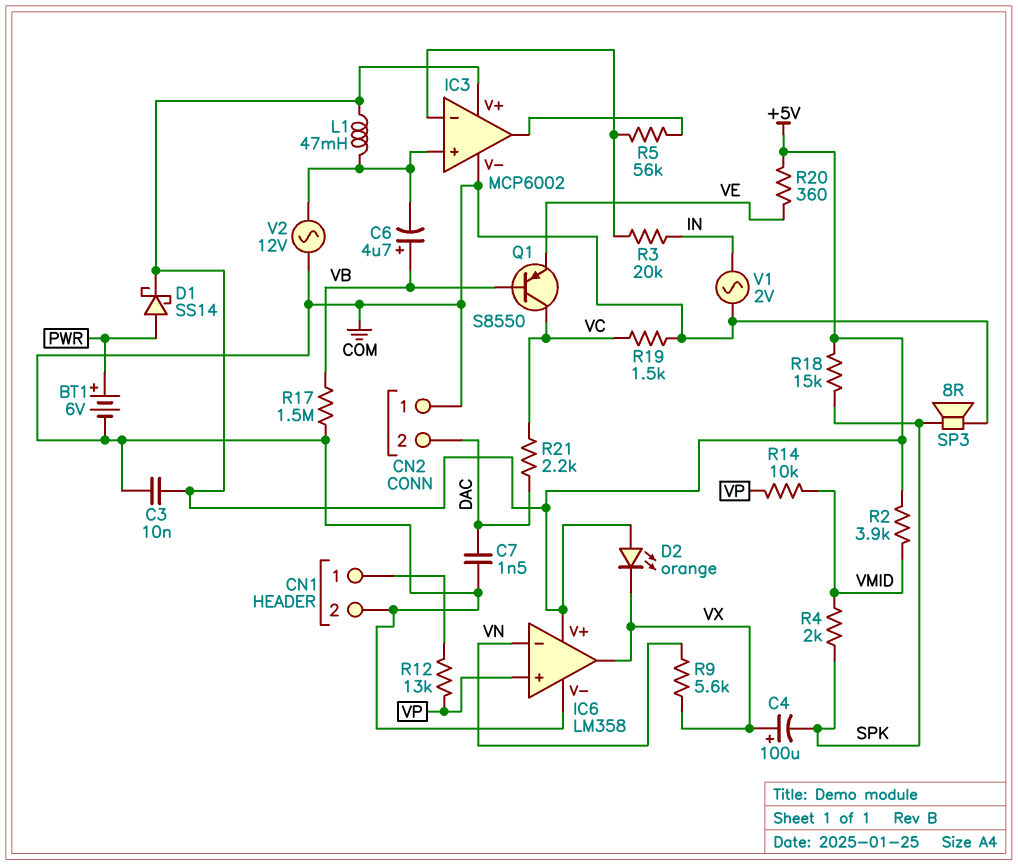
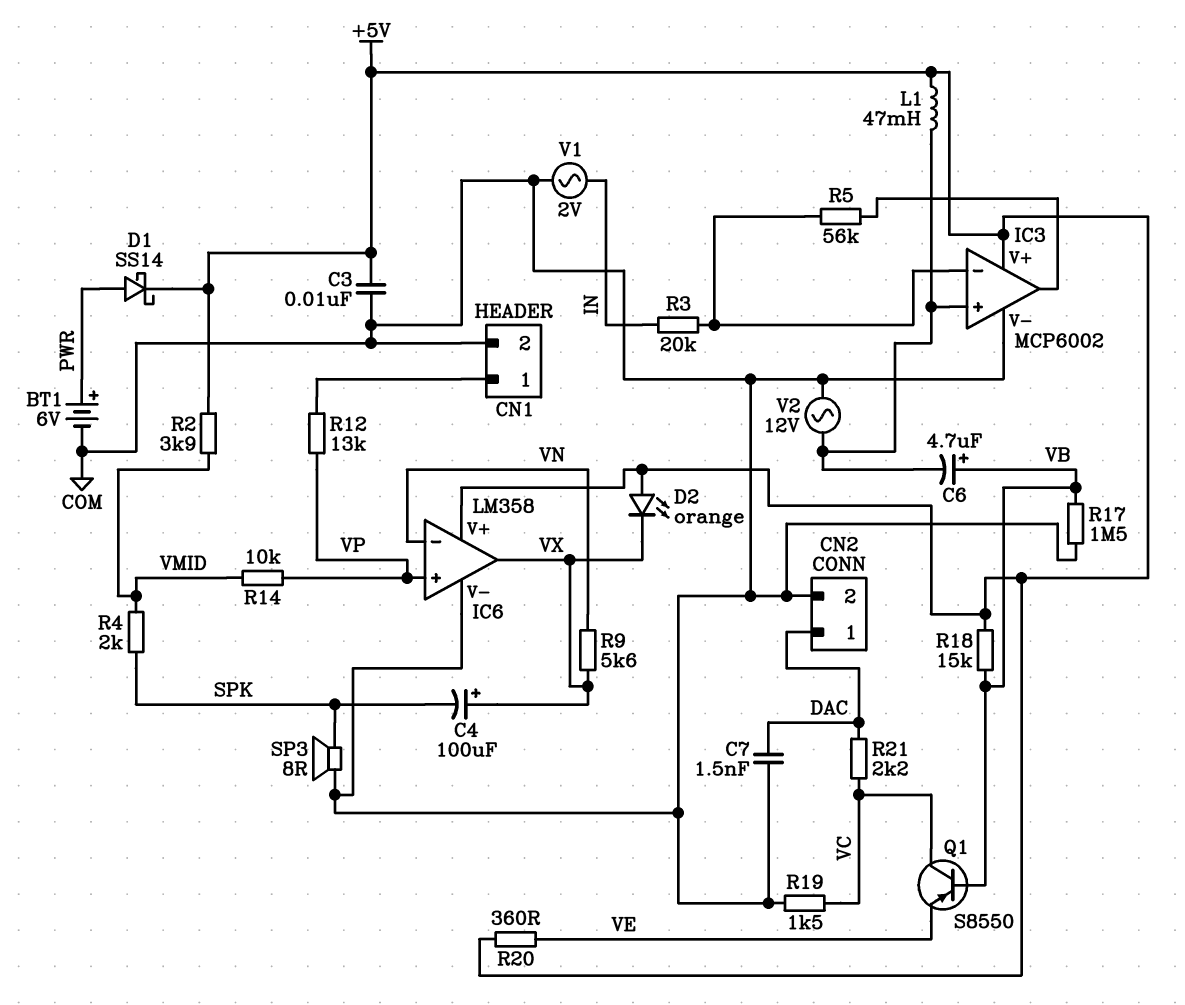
CN2 pin 1: COM -> DAC
CN2 pin 2: DAC -> COM
R18: 15k (+5V, SPK) -> 15k (+5V, VB)

